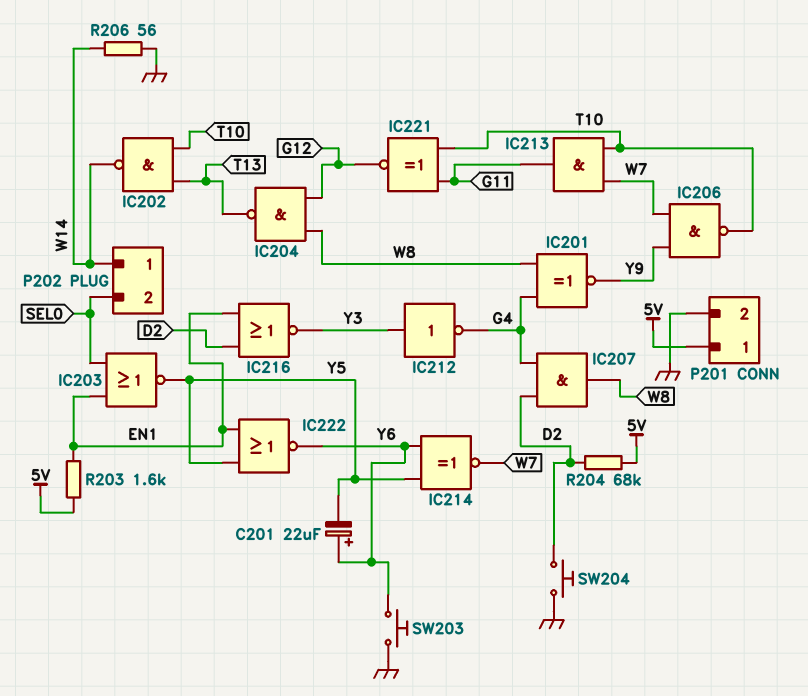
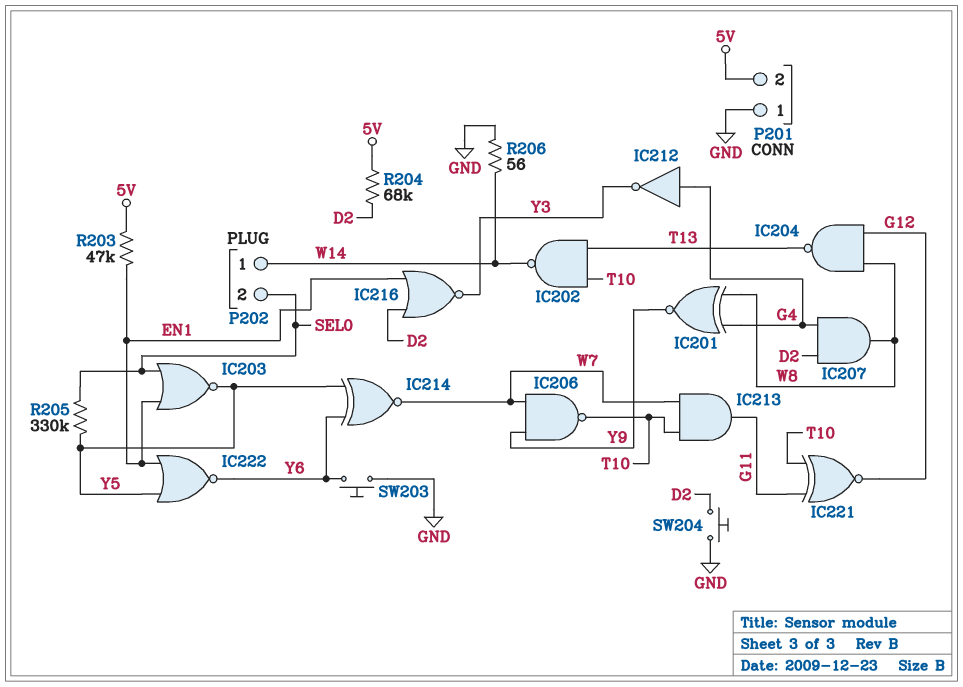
C201: 22uF (plus Y6, minus Y5) -> none
IC212: NOT (in Y3, out G4) -> NOT (in G4, out Y3)
P201 pin 1: 5V -> GND
P201 pin 2: GND -> 5V
R203: 1.6k (5V, EN1) -> 47k (5V, EN1)
R205: none -> 330k (SEL0, Y5)

